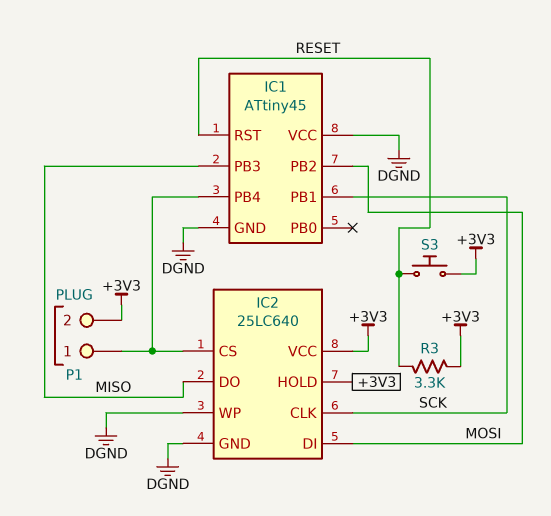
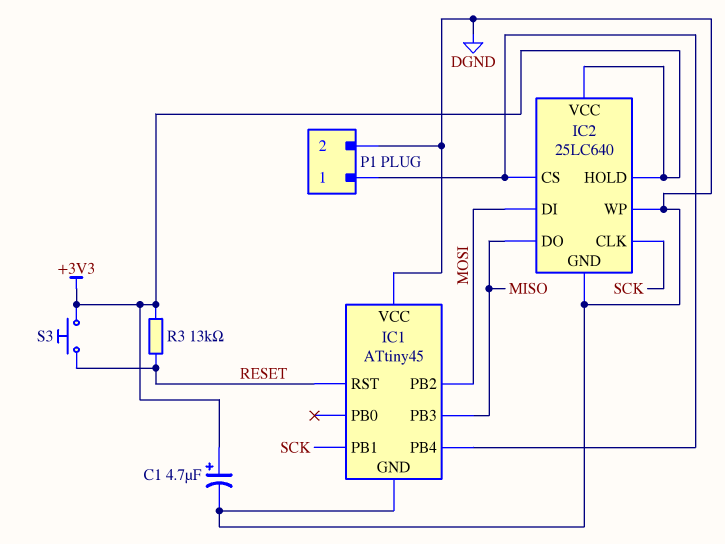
C1: none -> 4.7uF (plus +3V3, minus DGND)
P1 pin 2: +3V3 -> DGND
R3: 3.3k (+3V3, RESET) -> 13k (+3V3, RESET)

